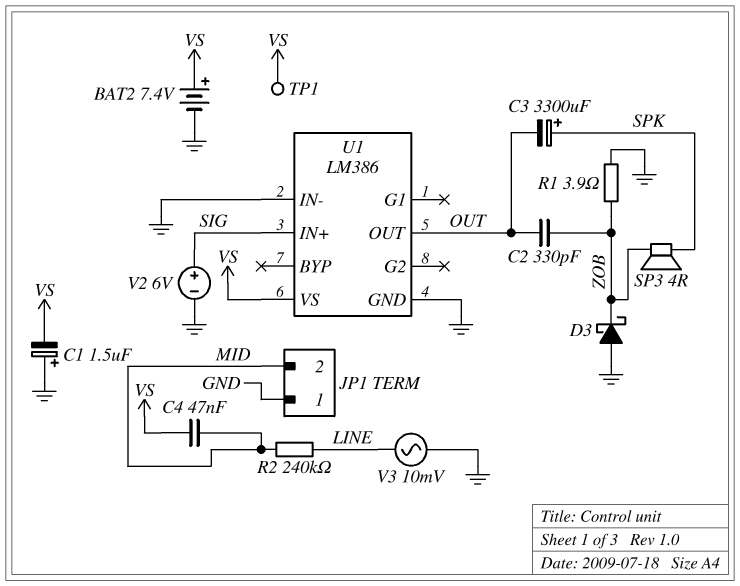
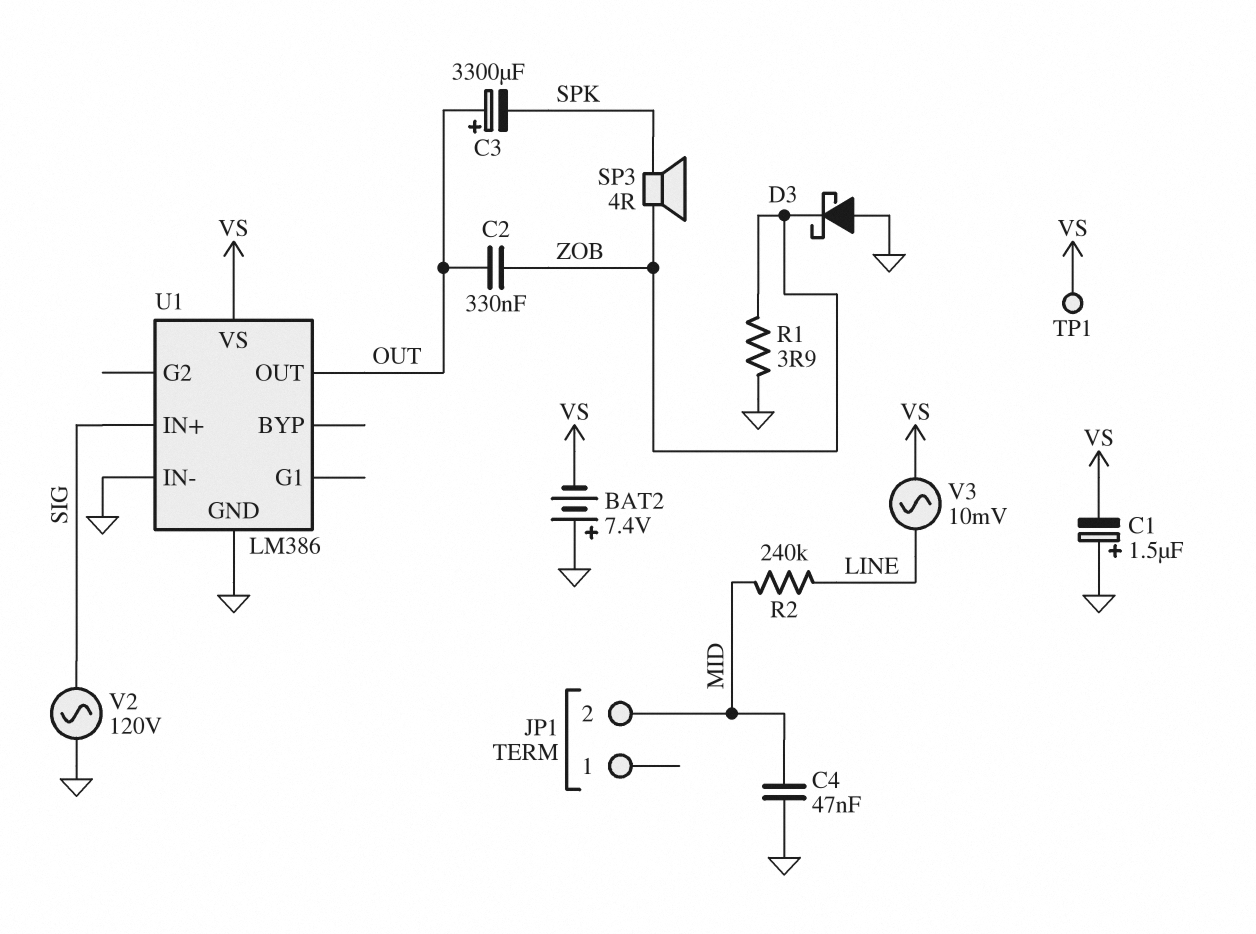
BAT2: 7.4V (plus VS, minus GND) -> 7.4V (plus GND, minus VS)
C2: 330pF (OUT, ZOB) -> 330nF (OUT, ZOB)
C3: 3300uF (plus SPK, minus OUT) -> 3300uF (plus OUT, minus SPK)
C4: 47nF (MID, VS) -> 47nF (GND, MID)
JP1 pin 1: GND -> none
V2: 6V (plus SIG, minus GND) -> AC 120V (GND, SIG)
V3: AC 10mV (GND, LINE) -> AC 10mV (LINE, VS)

